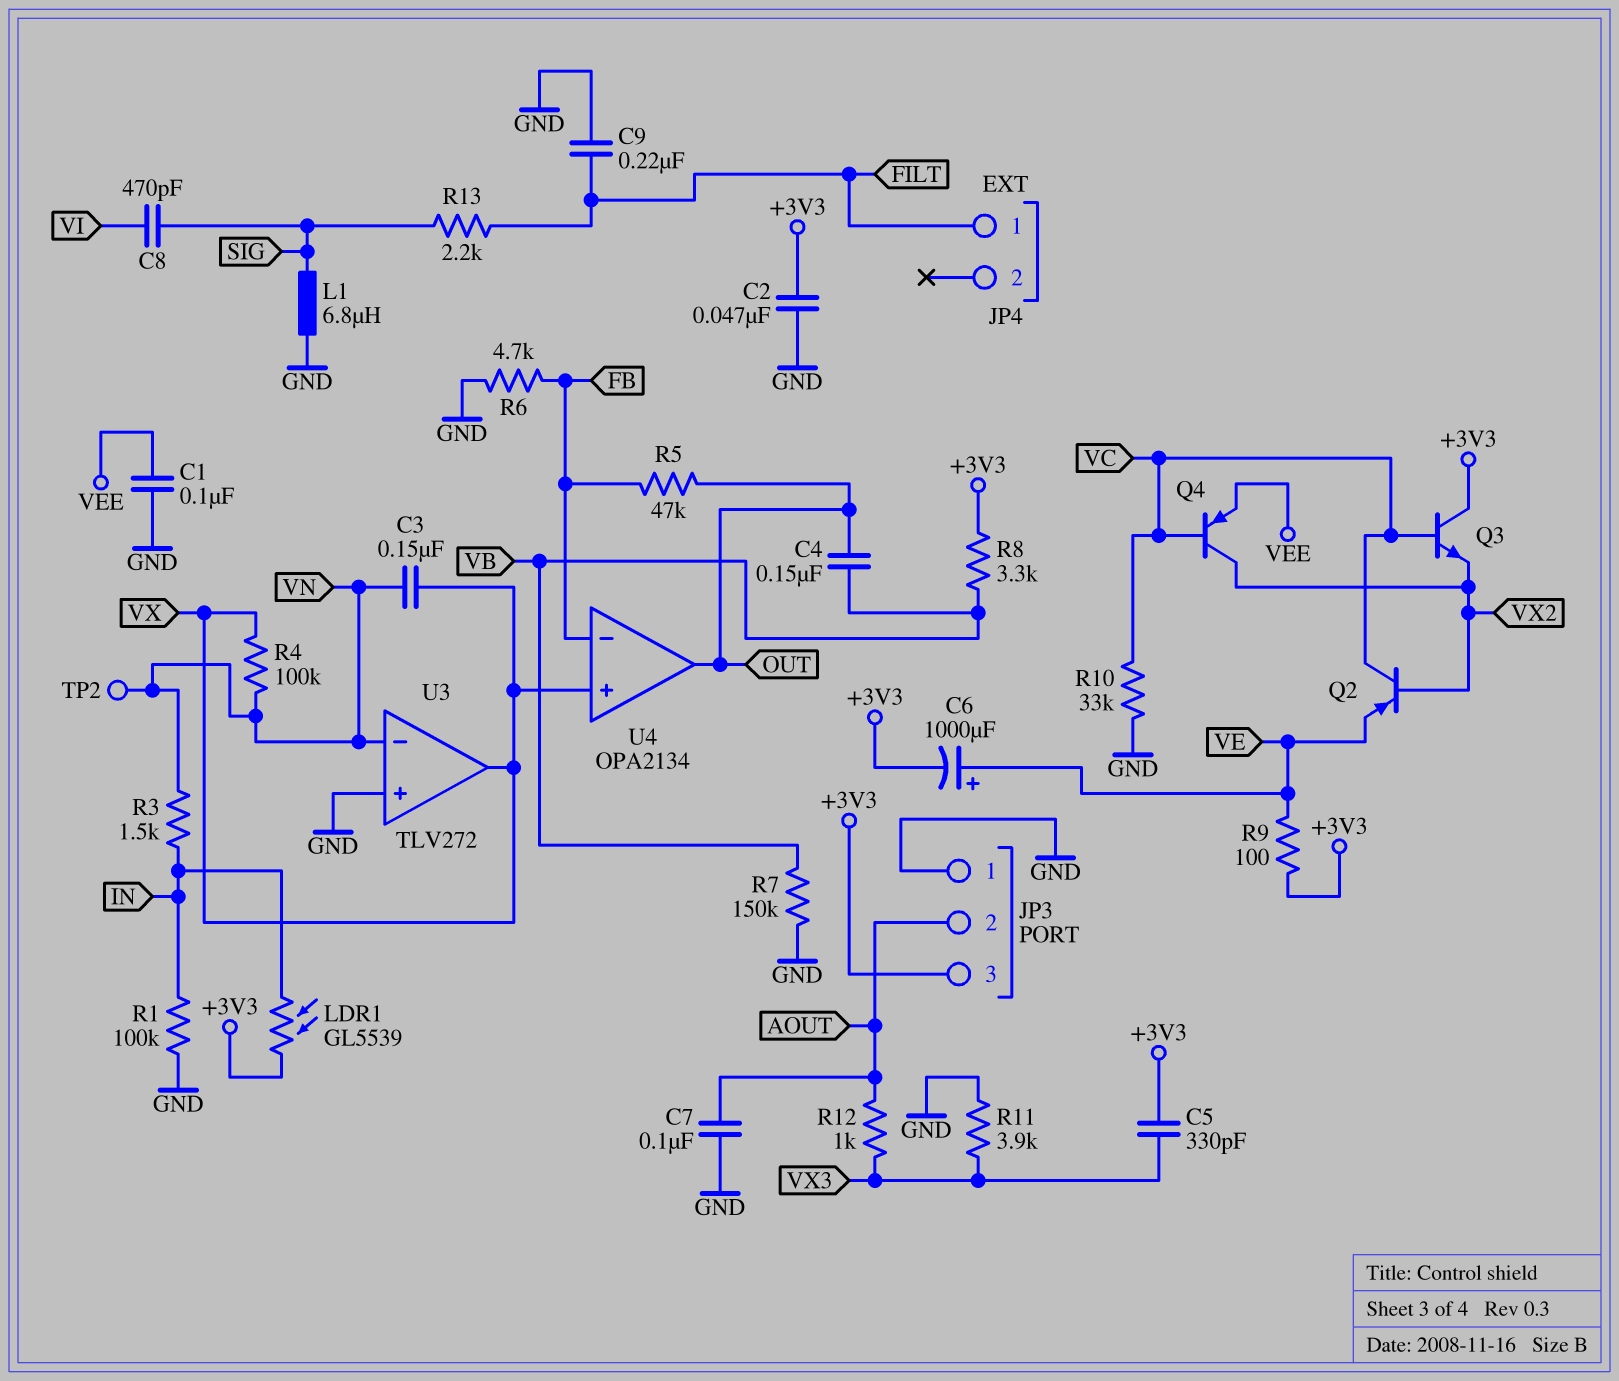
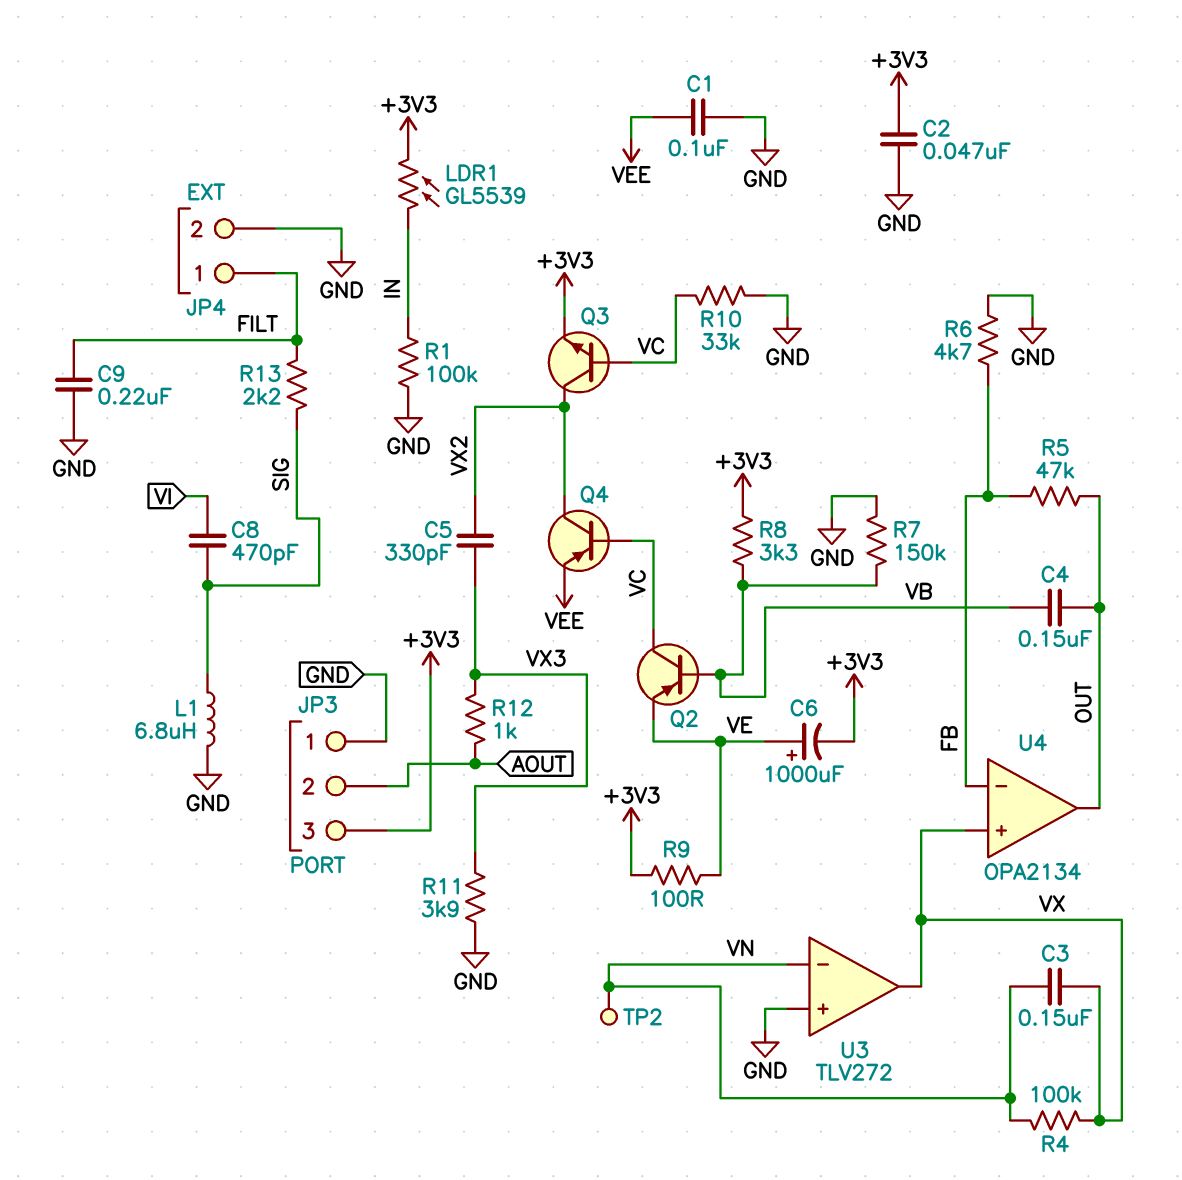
C5: 330pF (+3V3, VX3) -> 330pF (VX2, VX3)
C7: 100nF (AOUT, GND) -> none
JP4 pin 2: none -> GND
Q2: PNP (B VX2, C VC, E VE) -> PNP (B VB, C VC, E VE)
Q3: NPN (B VC, C +3V3, E VX2) -> NPN (B VC, C VX2, E +3V3)
R3: 1.5k (IN, VN) -> none

